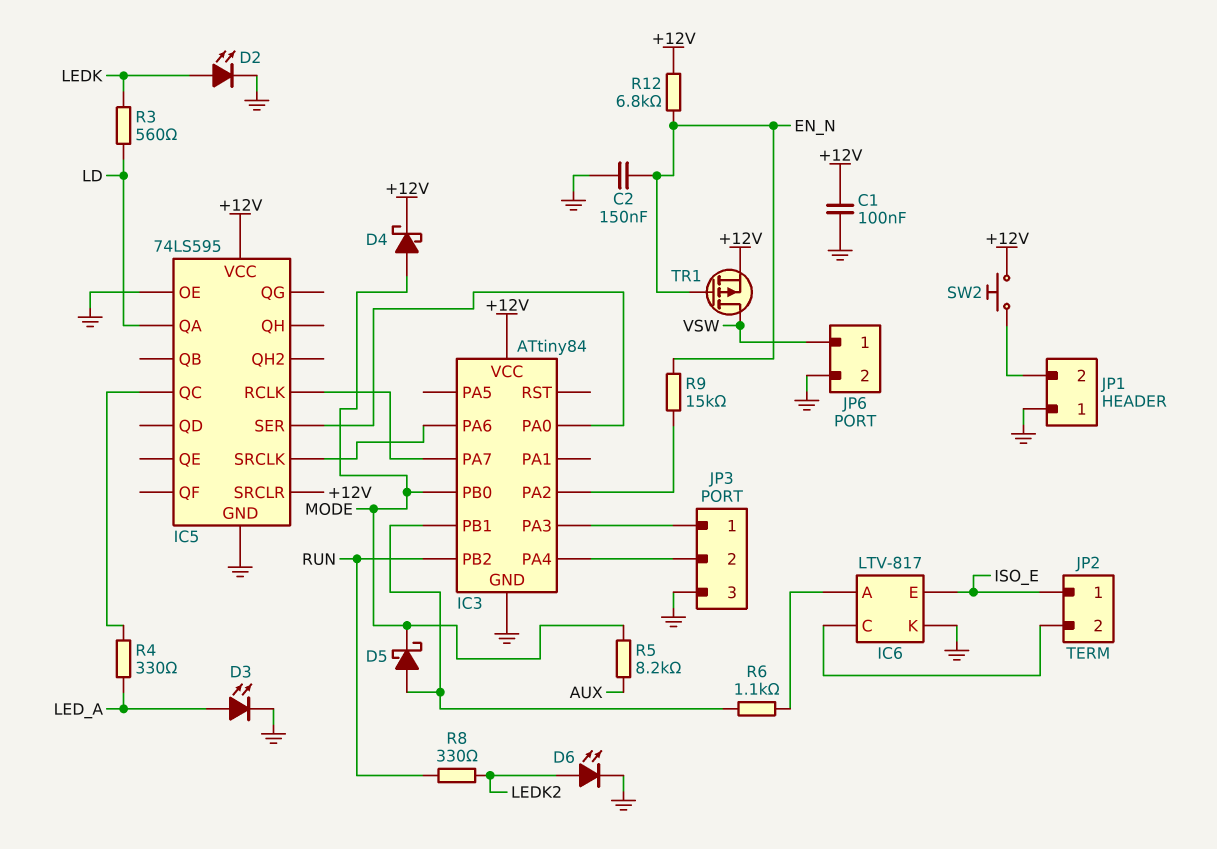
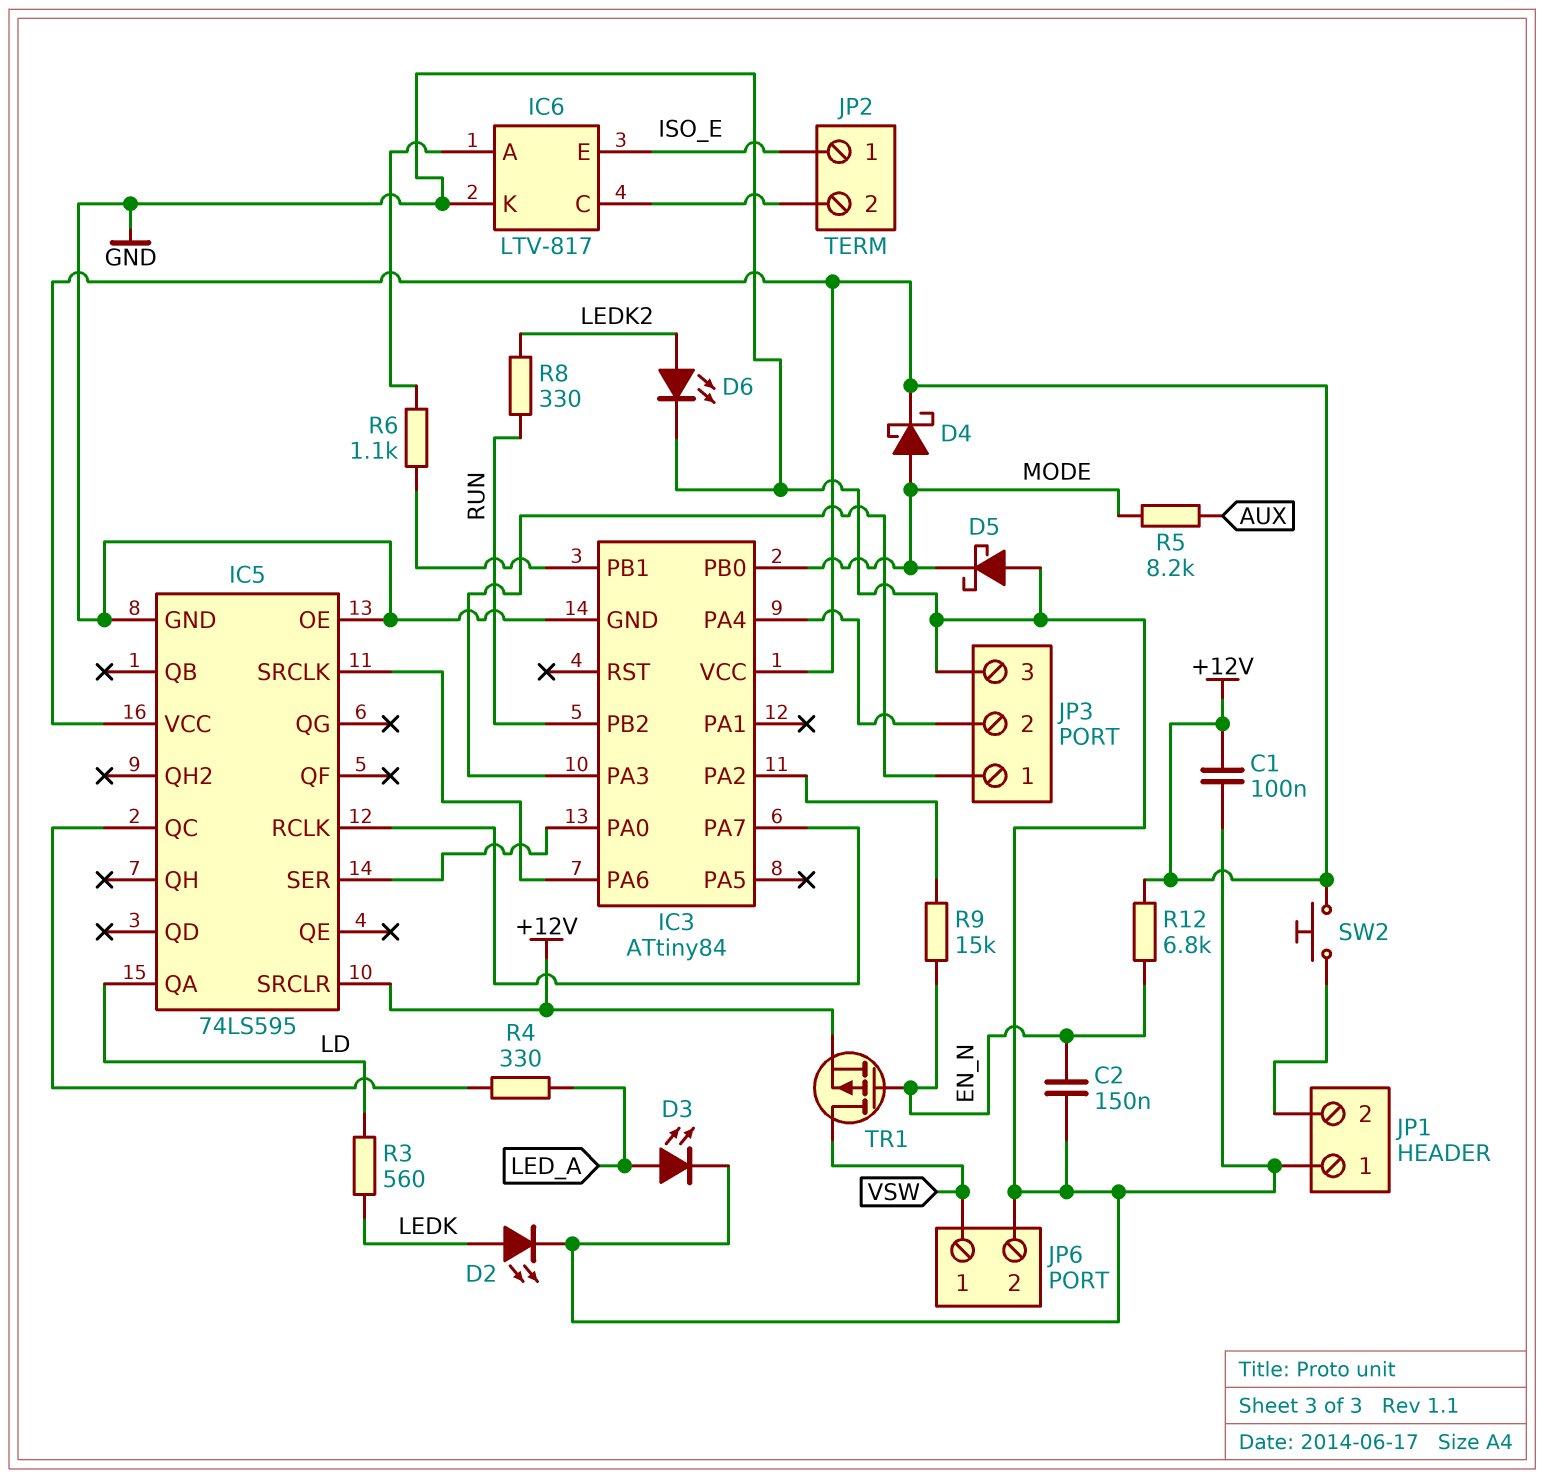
D5: schottky (A IC3/PB1, K MODE) -> schottky (A GND, K MODE)

